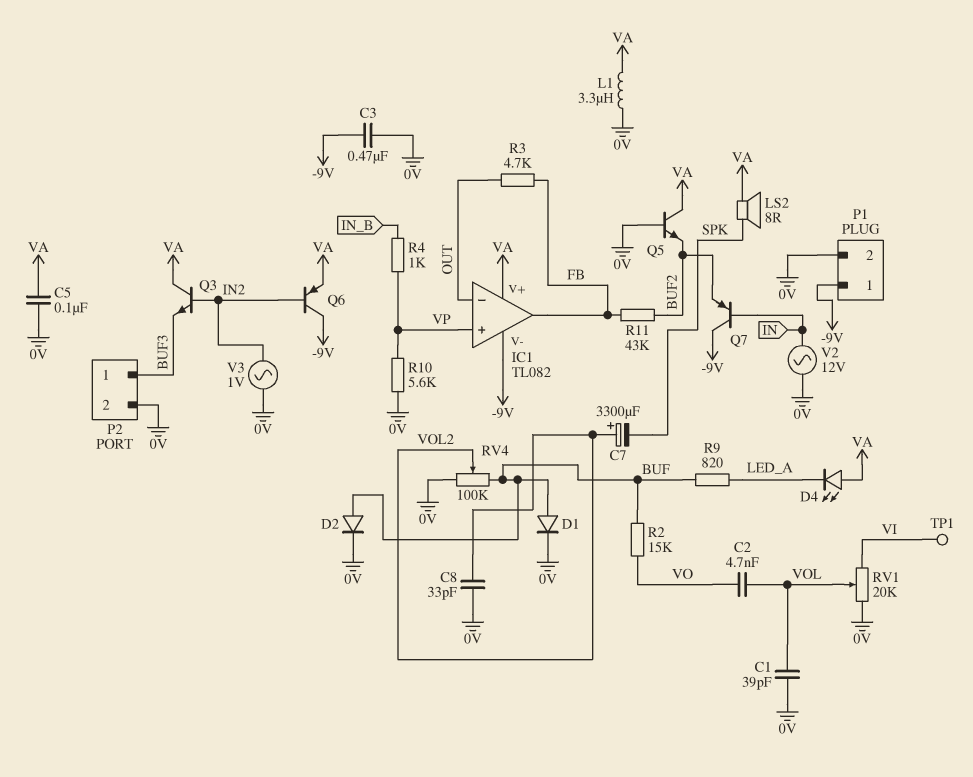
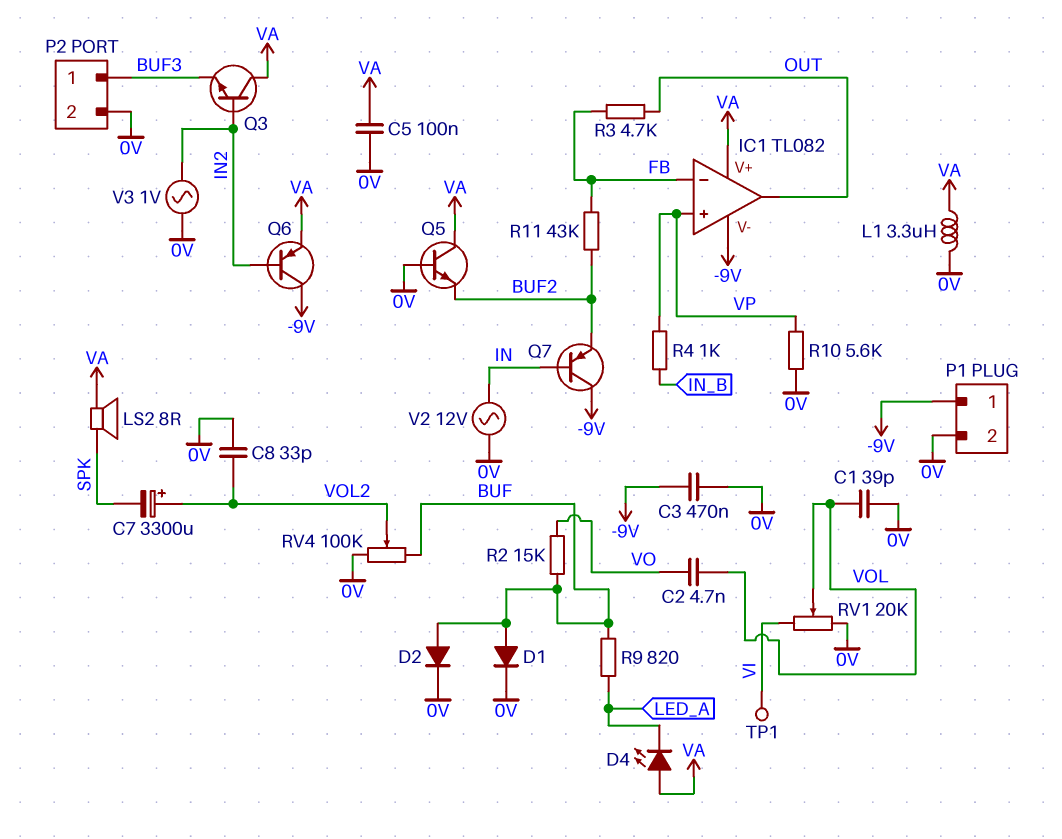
IC1 pin in-: OUT -> FB
IC1 pin out: FB -> OUT

